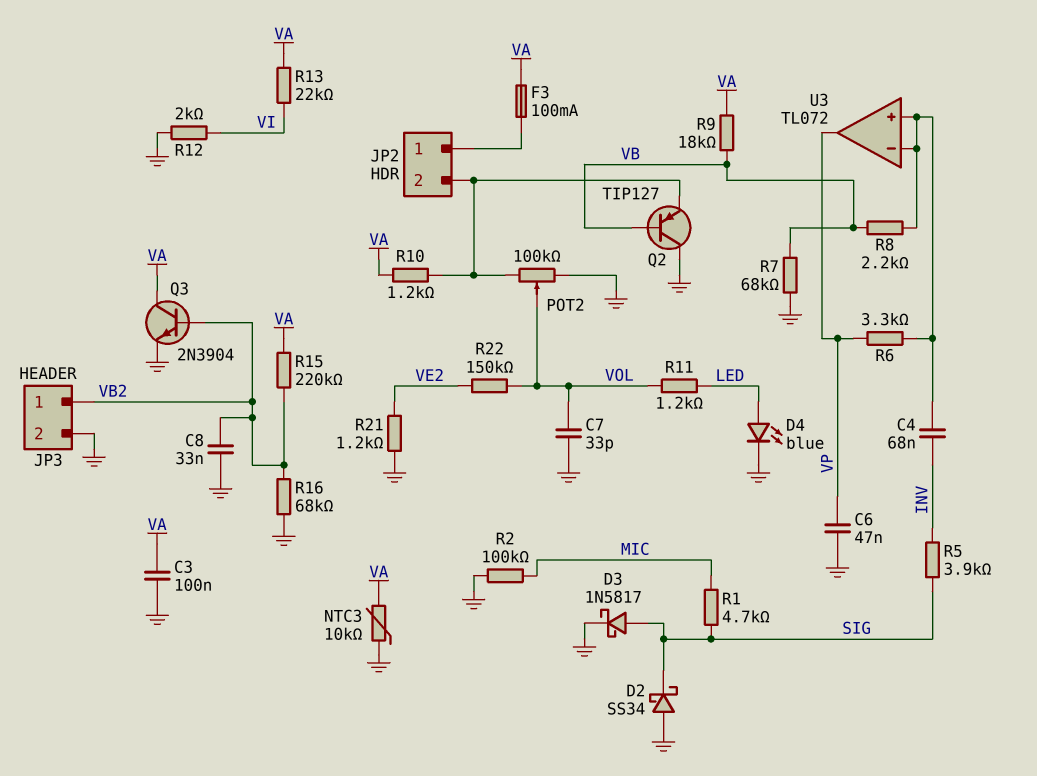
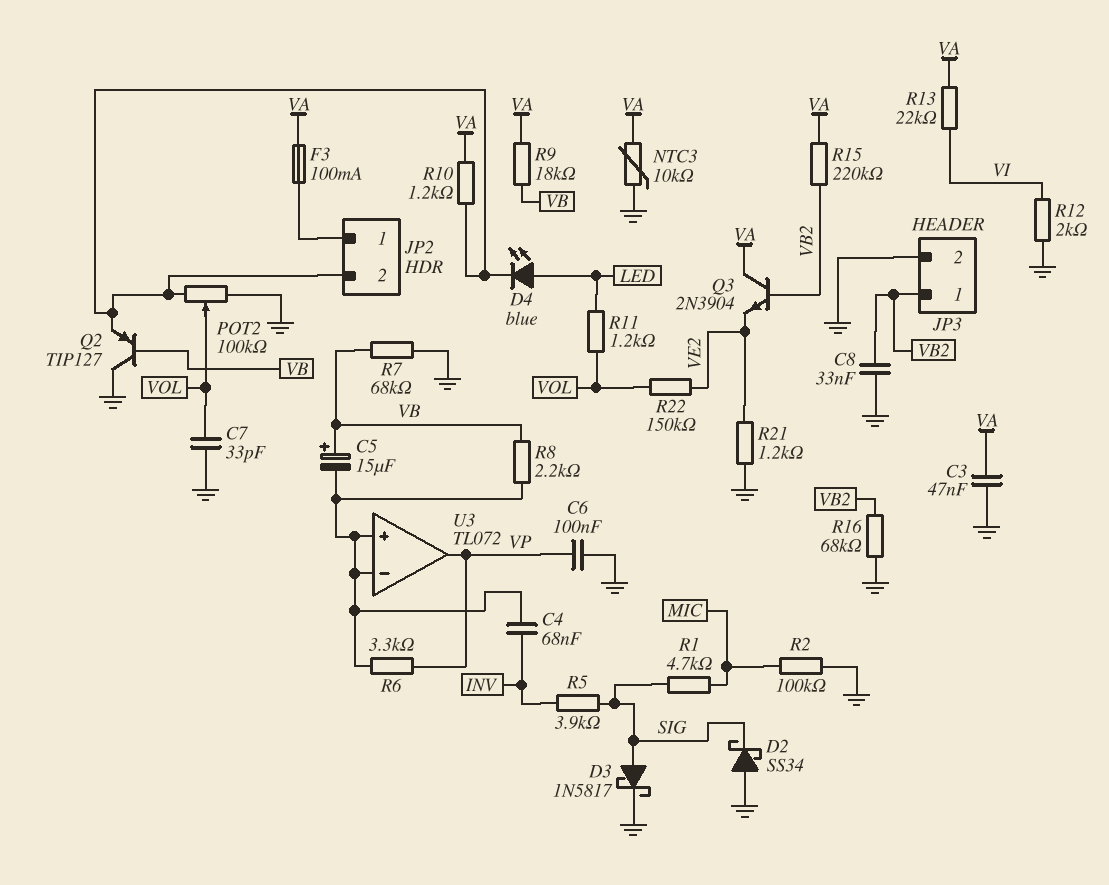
C3: 100nF (GND, VA) -> 47nF (GND, VA)
C5: none -> 15uF (plus VB, minus U3/in+)
C6: 47nF (GND, VP) -> 100nF (GND, VP)
D4: LED blue (A LED, K GND) -> LED blue (A LED, K JP2/2)
Q3: NPN 2N3904 (B VB2, C VA, E GND) -> NPN 2N3904 (B VB2, C VA, E VE2)

